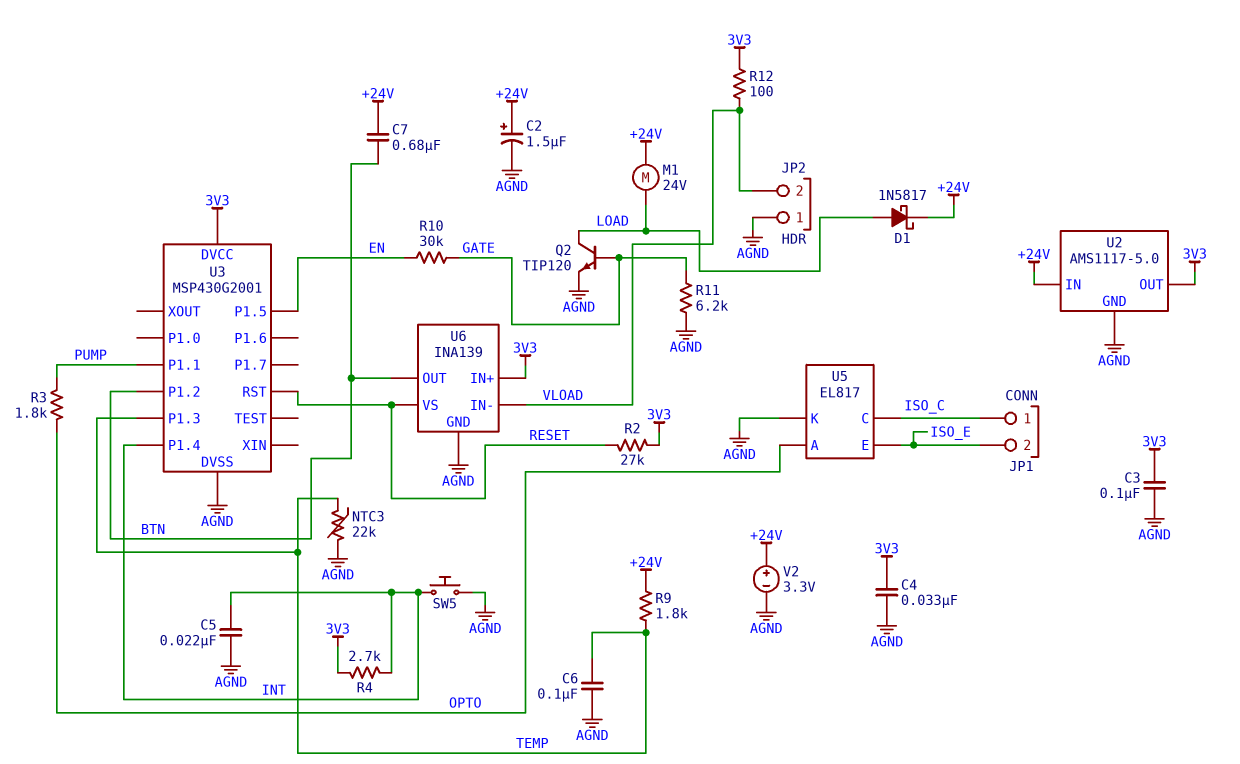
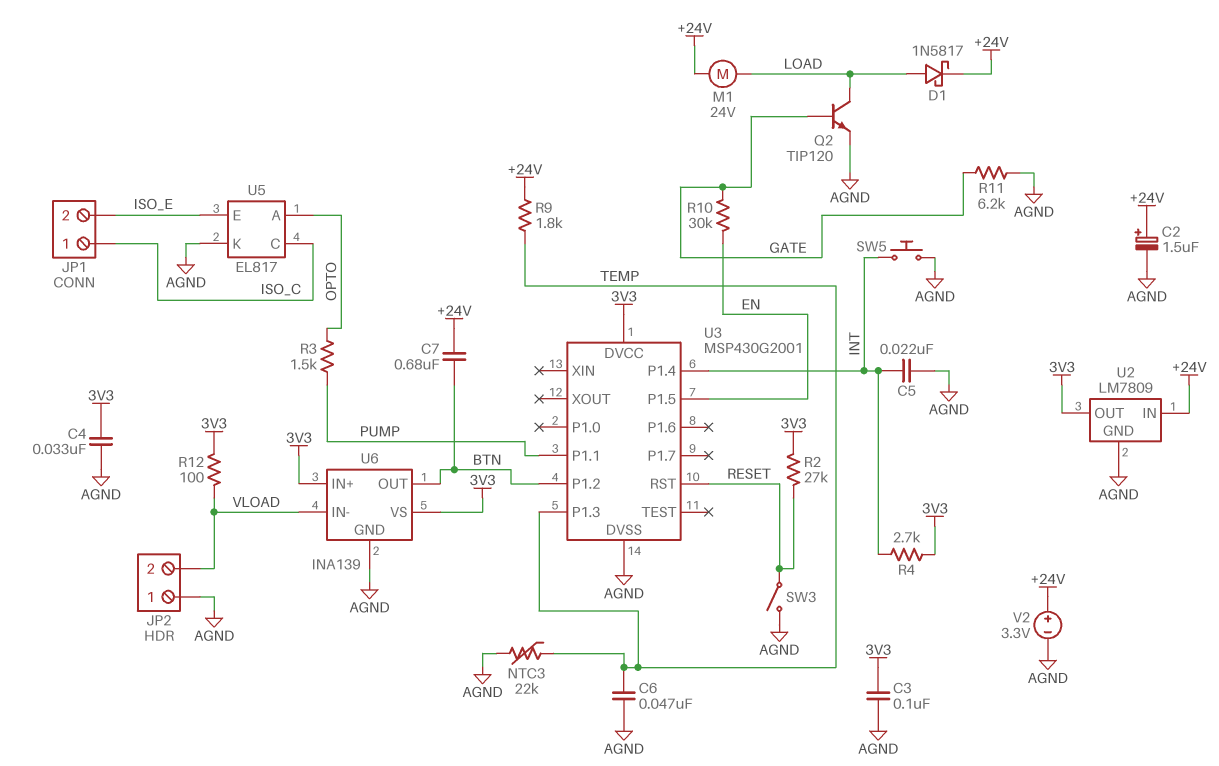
C6: 100nF (AGND, TEMP) -> 47nF (AGND, TEMP)
R3: 1.8k (OPTO, PUMP) -> 1.5k (OPTO, PUMP)
SW3: none -> switch (AGND, RESET)
U2: AMS1117-5.0 -> LM7809
U6 pin VS: RESET -> 3V3

